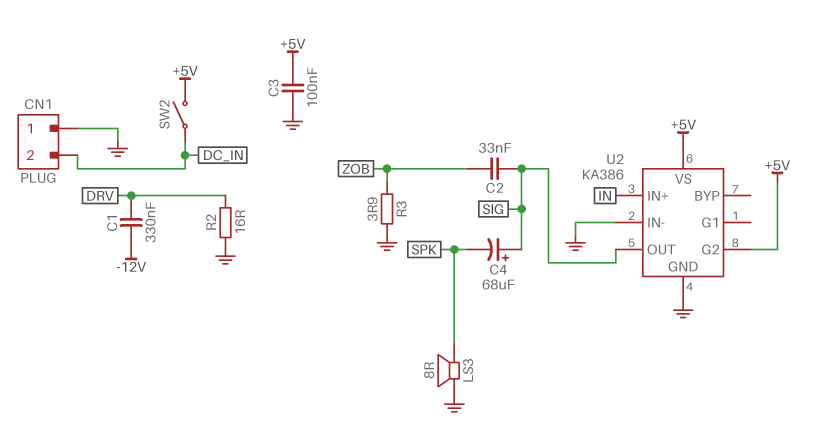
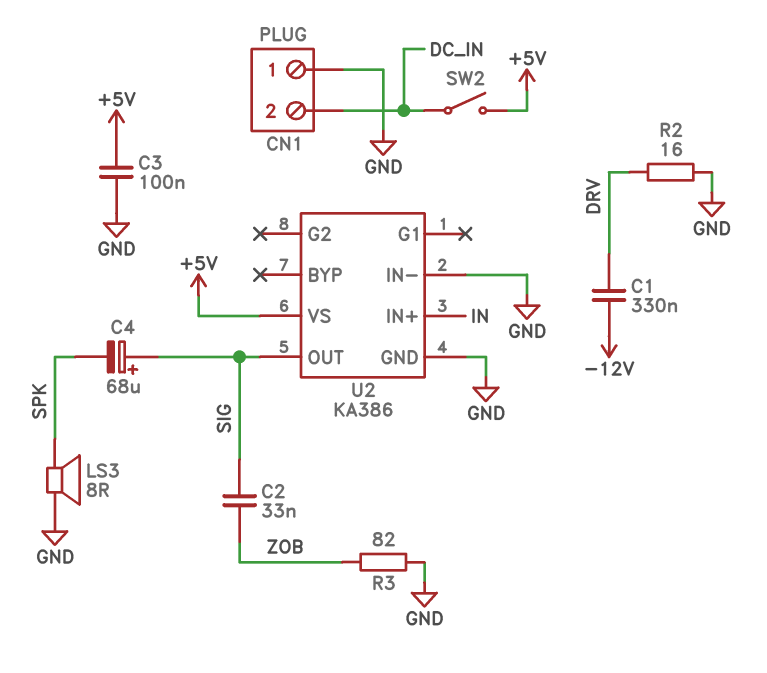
R3: 3.9 (GND, ZOB) -> 82 (GND, ZOB)
U2 pin G2: +5V -> none

